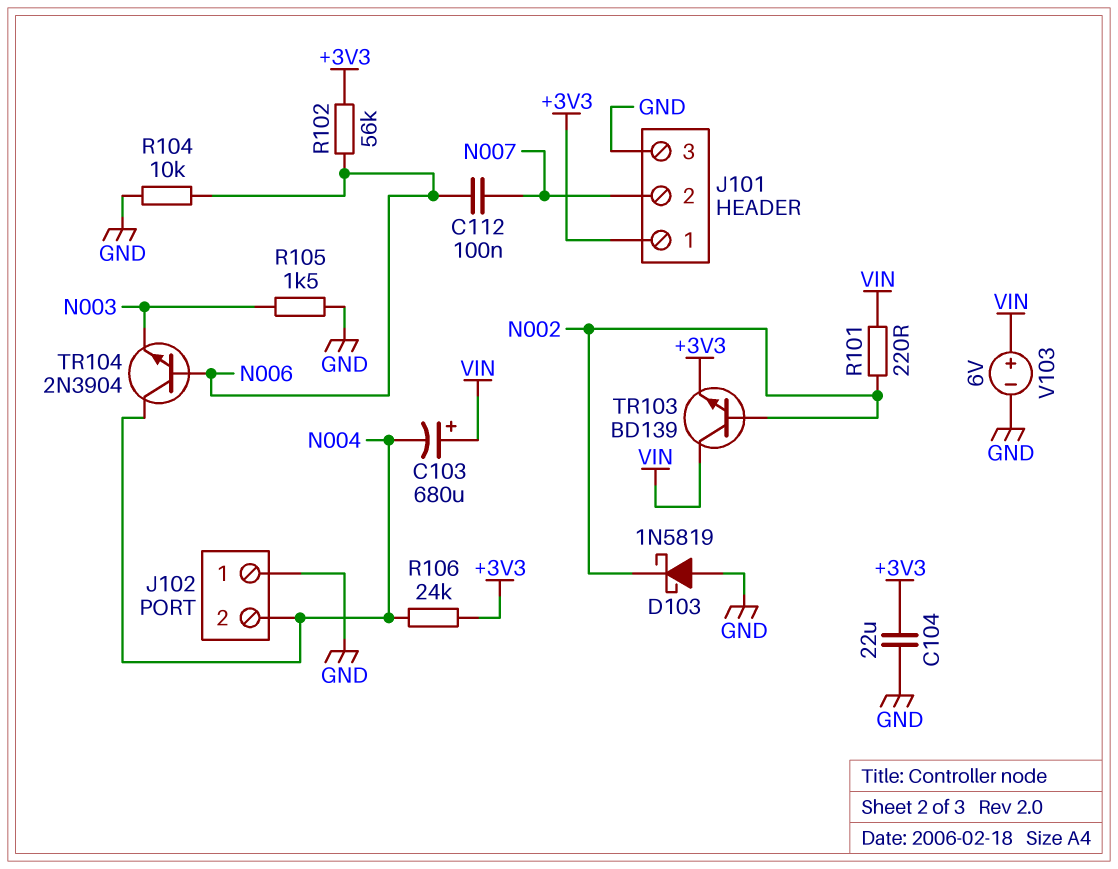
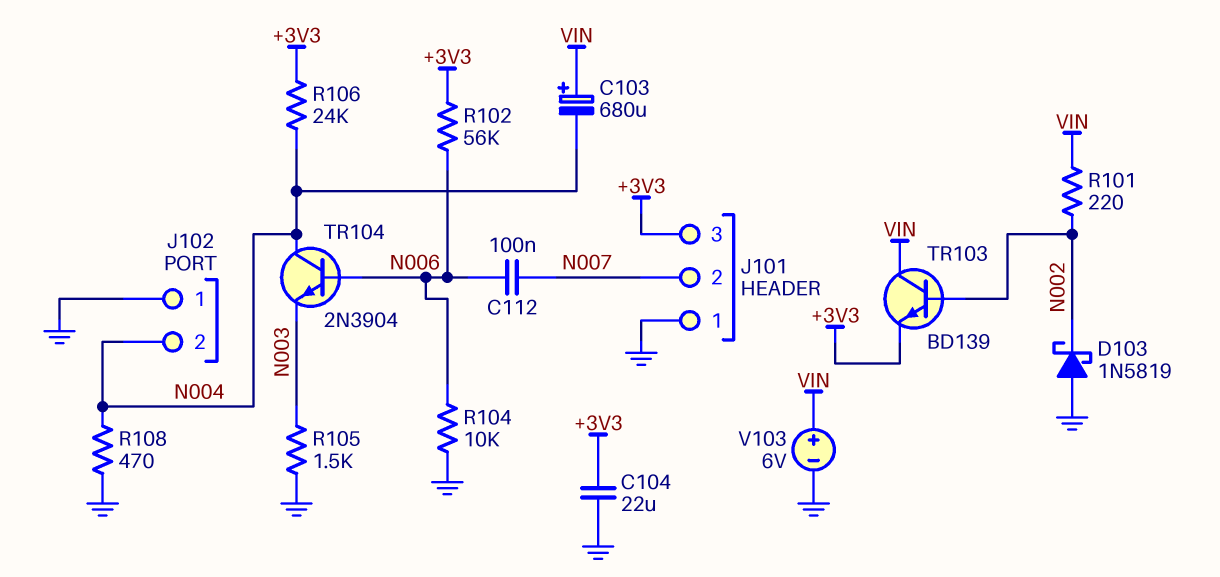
J101 pin 1: +3V3 -> GND
J101 pin 3: GND -> +3V3
R108: none -> 470 (GND, N004)

